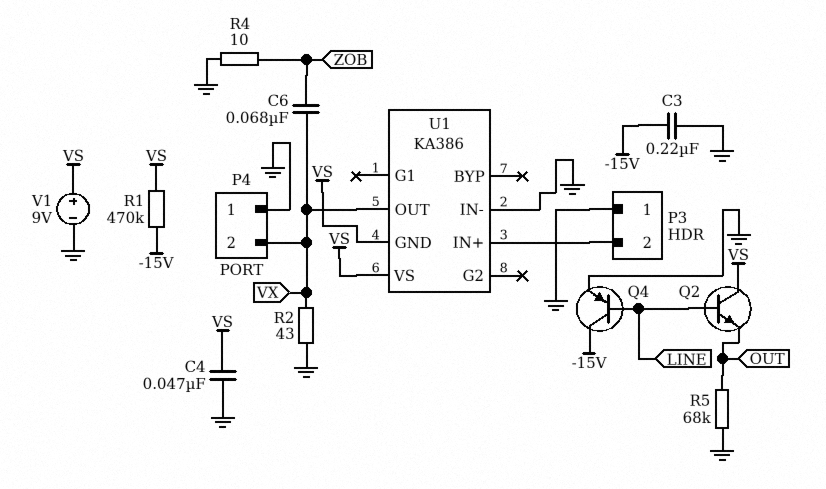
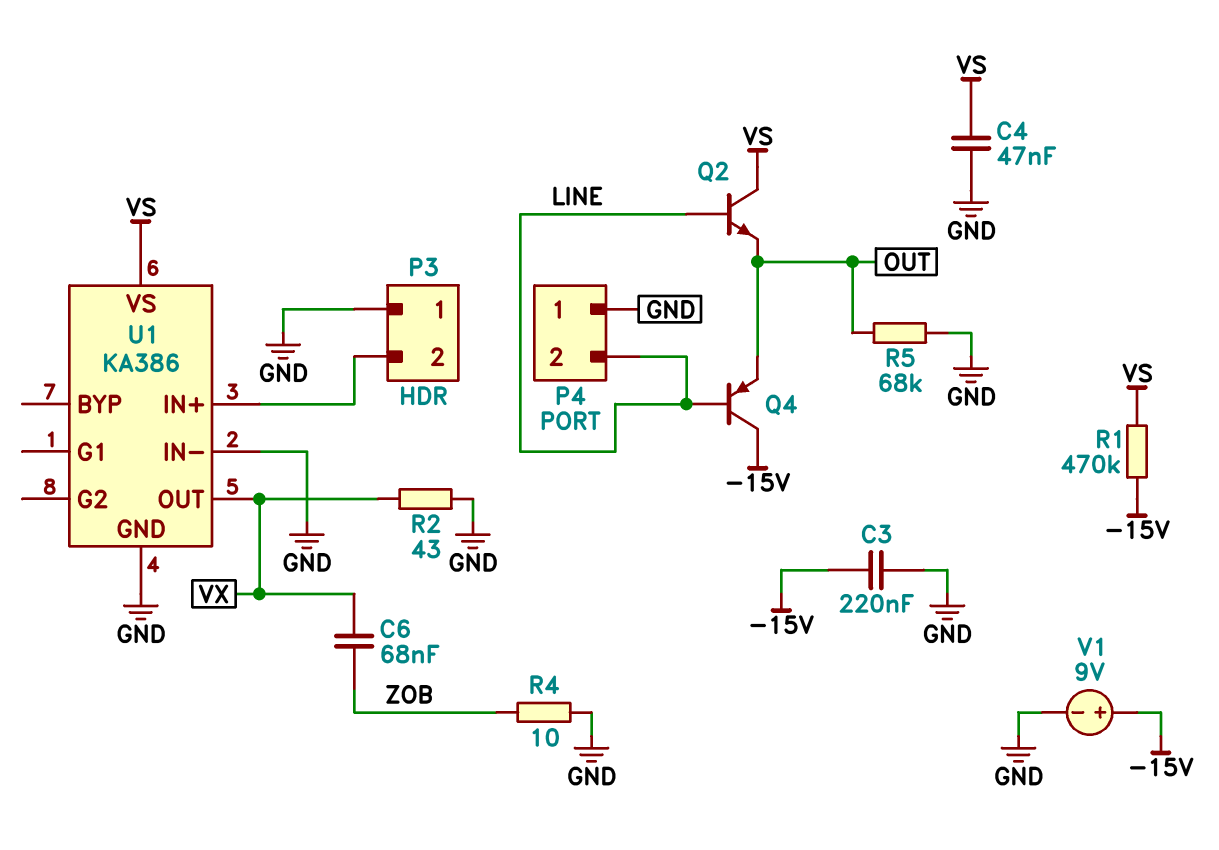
P4 pin 2: VX -> LINE
Q4: PNP (B LINE, C -15V, E GND) -> PNP (B LINE, C -15V, E OUT)
U1 pin GND: VS -> GND
V1: 9V (plus VS, minus GND) -> 9V (plus -15V, minus GND)

